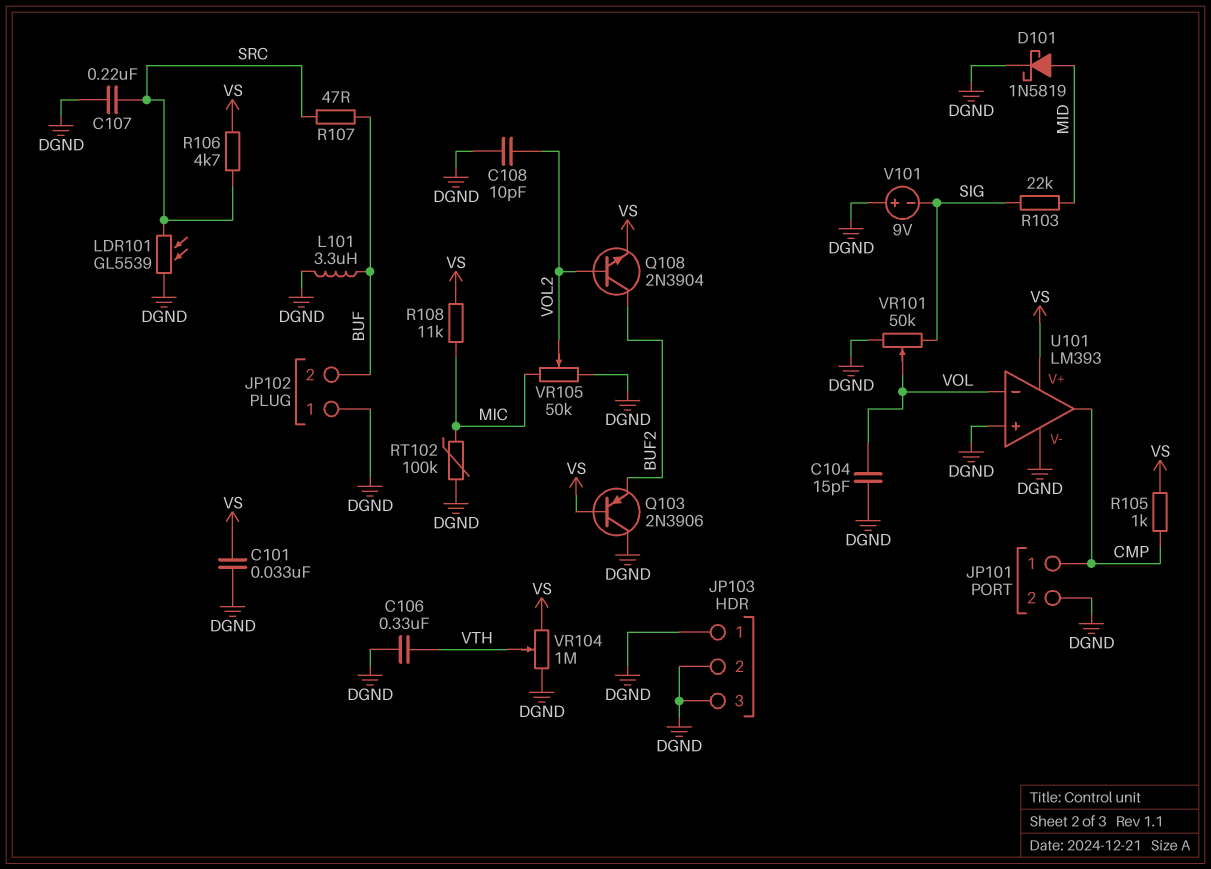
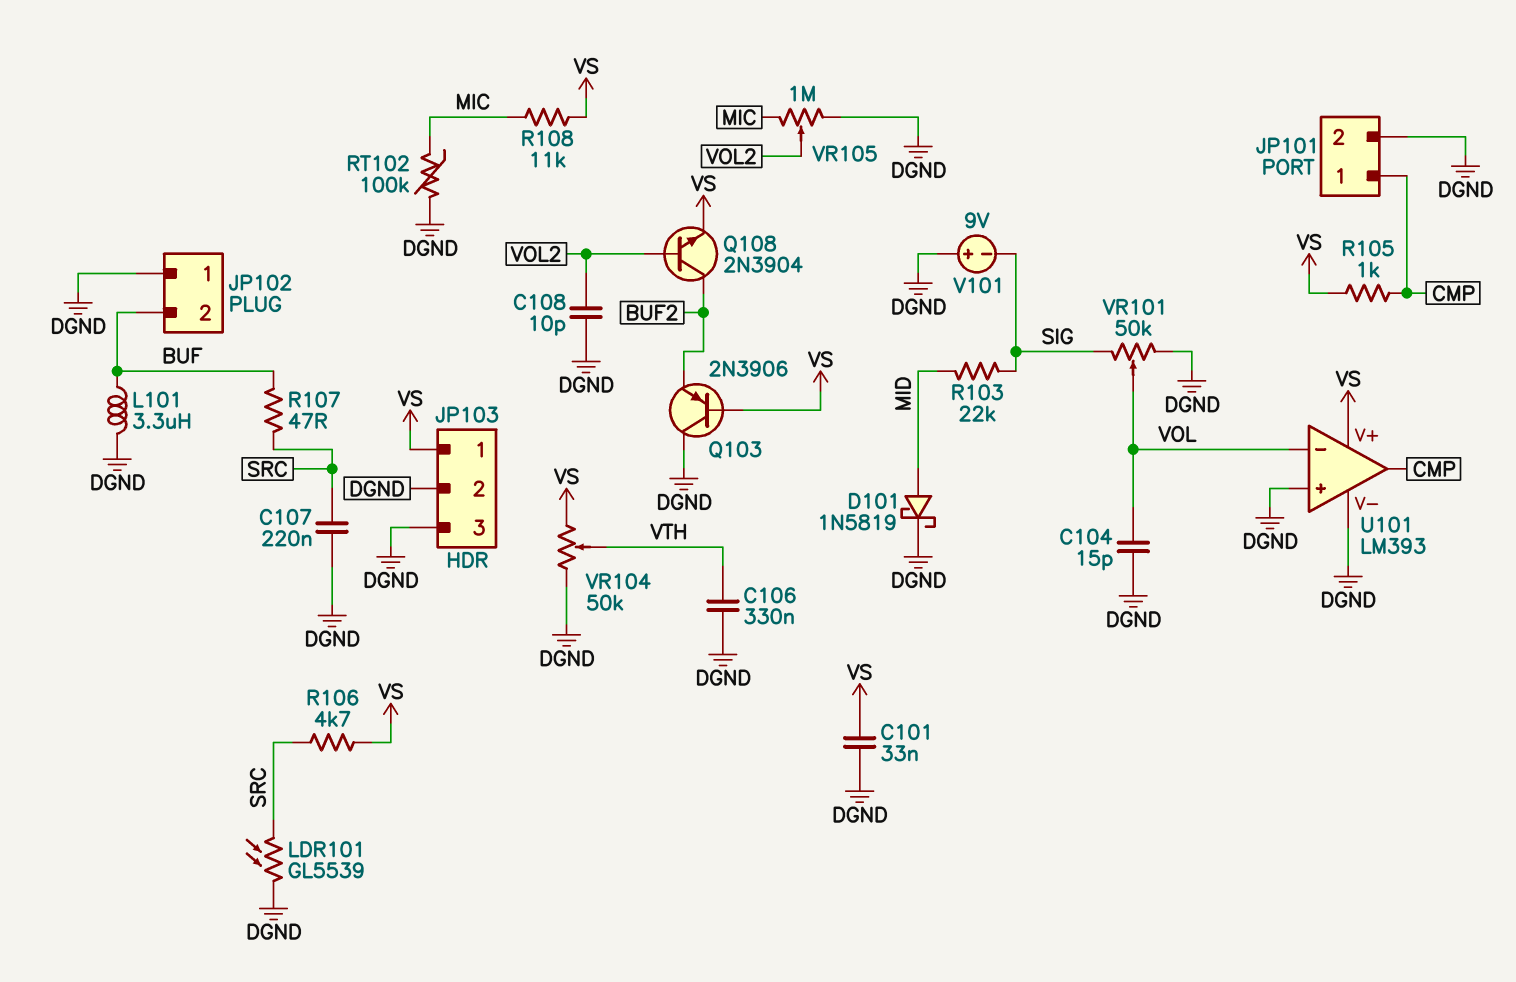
JP103 pin 1: DGND -> VS
VR104: 1M (DGND, VS, wiper VTH) -> 50k (DGND, VS, wiper VTH)
VR105: 50k (DGND, MIC, wiper VOL2) -> 1M (DGND, MIC, wiper VOL2)

